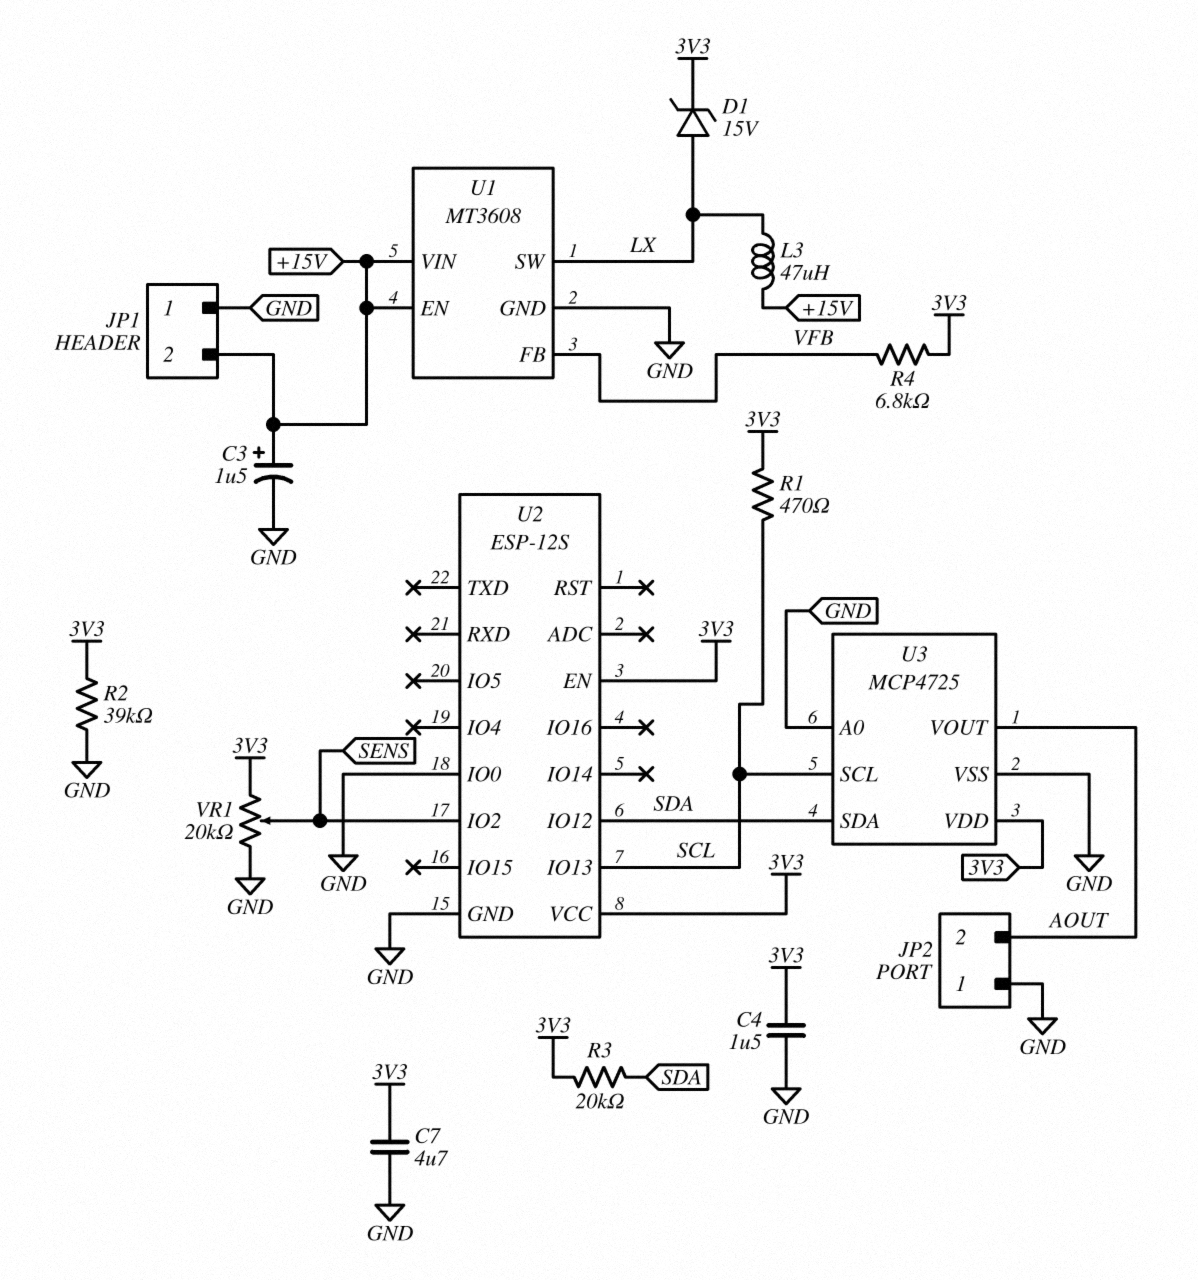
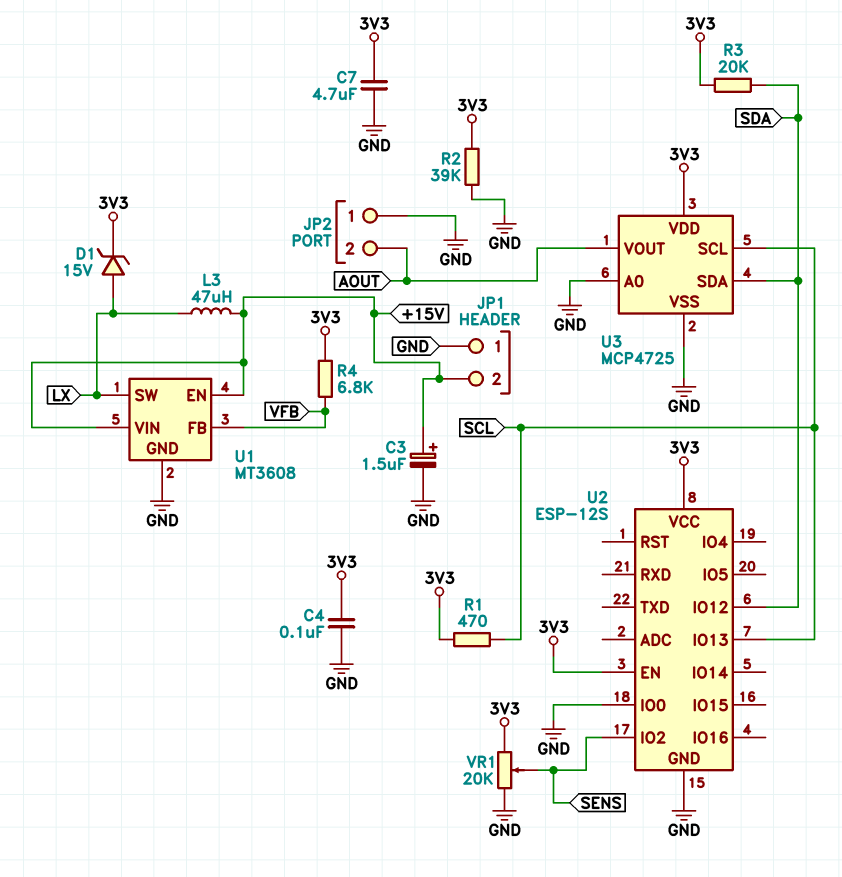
C4: 1.5uF (3V3, GND) -> 100nF (3V3, GND)

